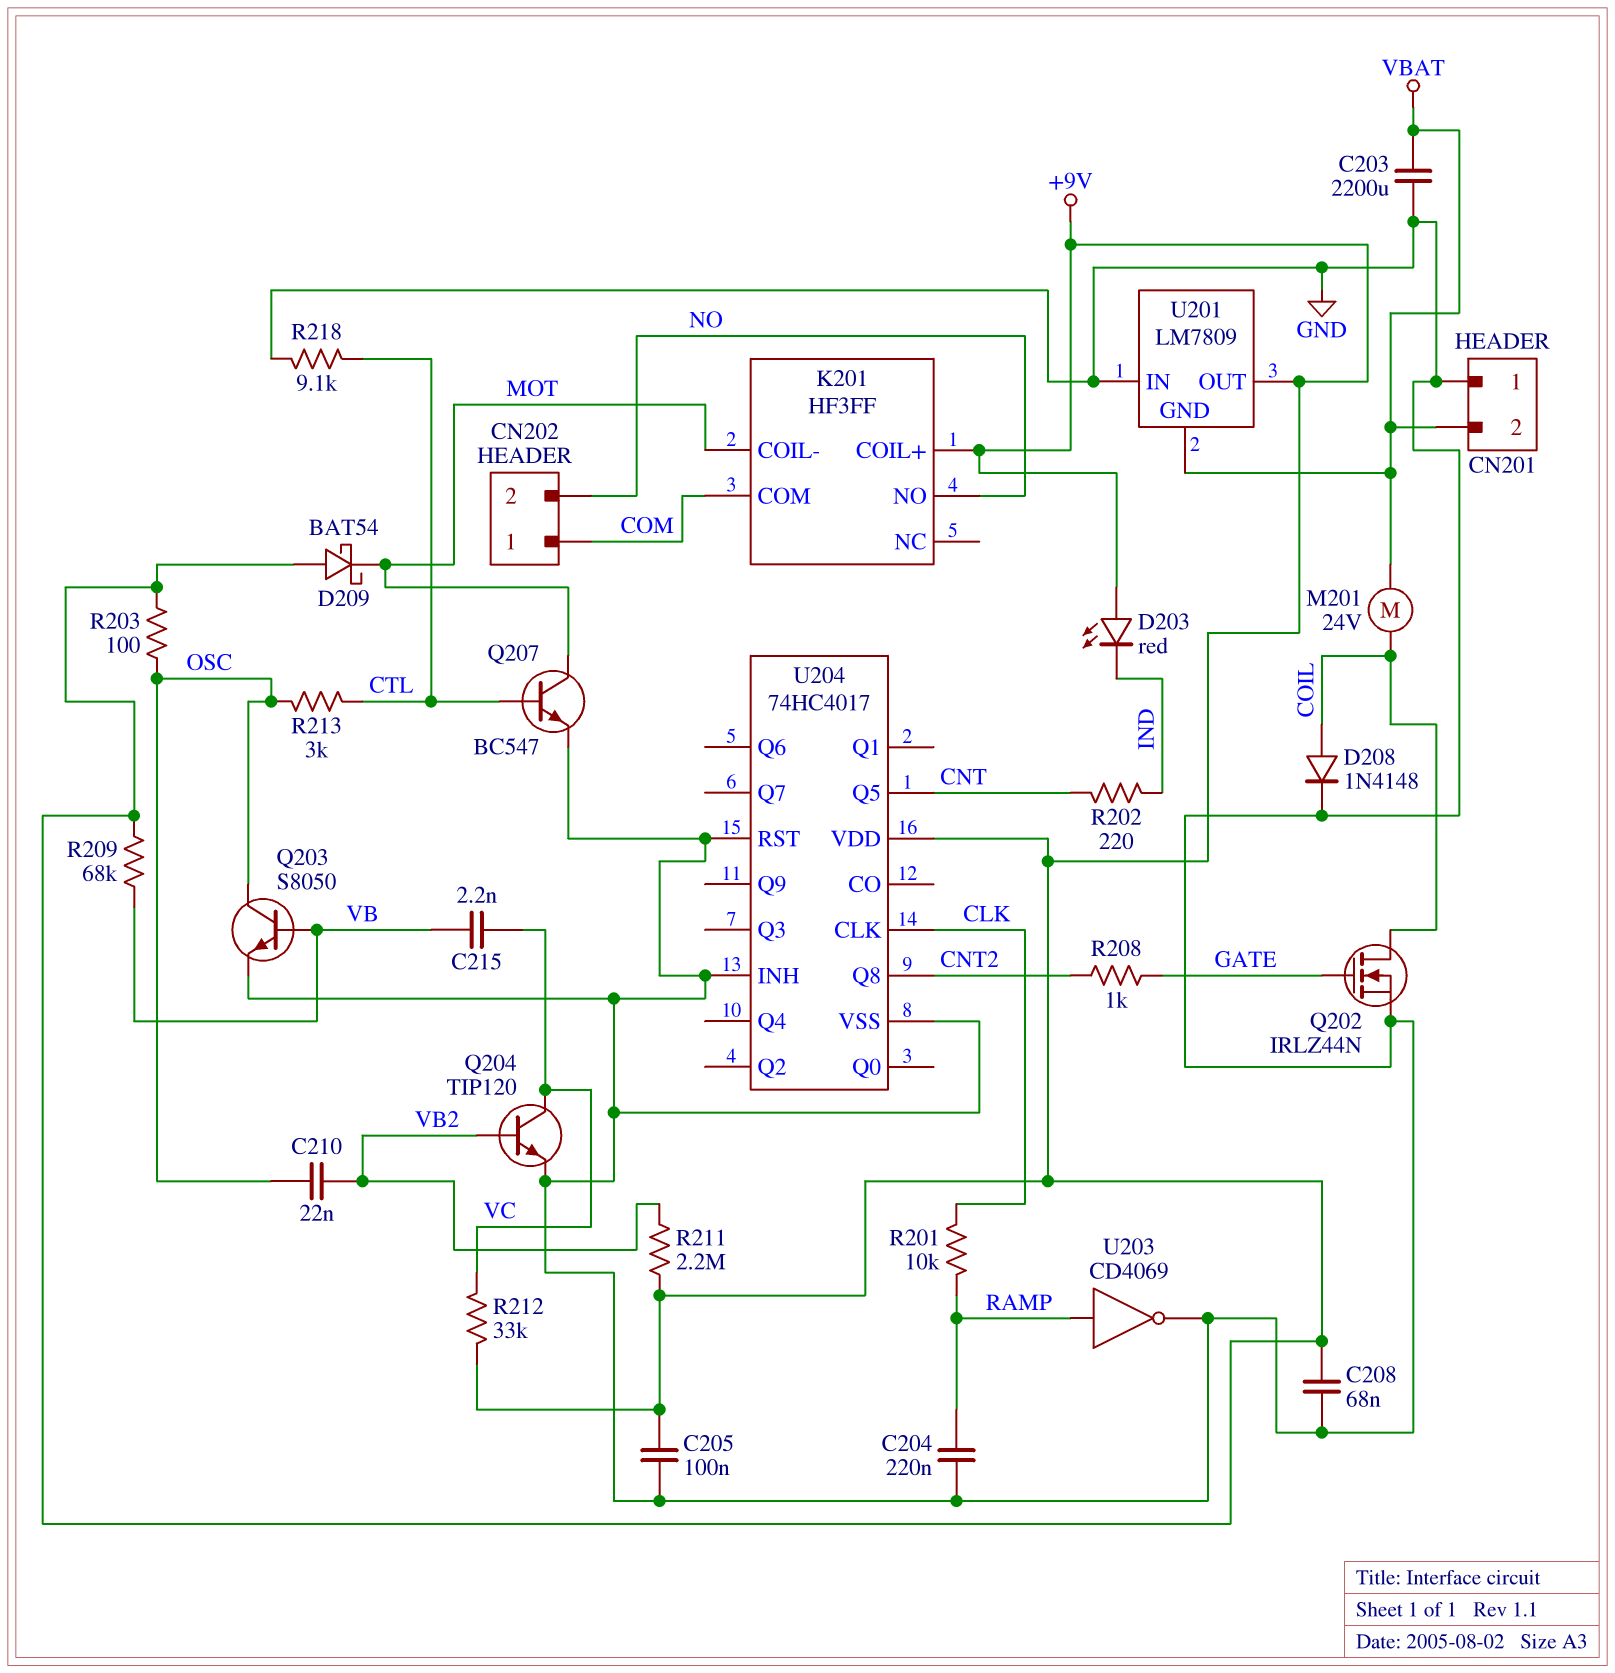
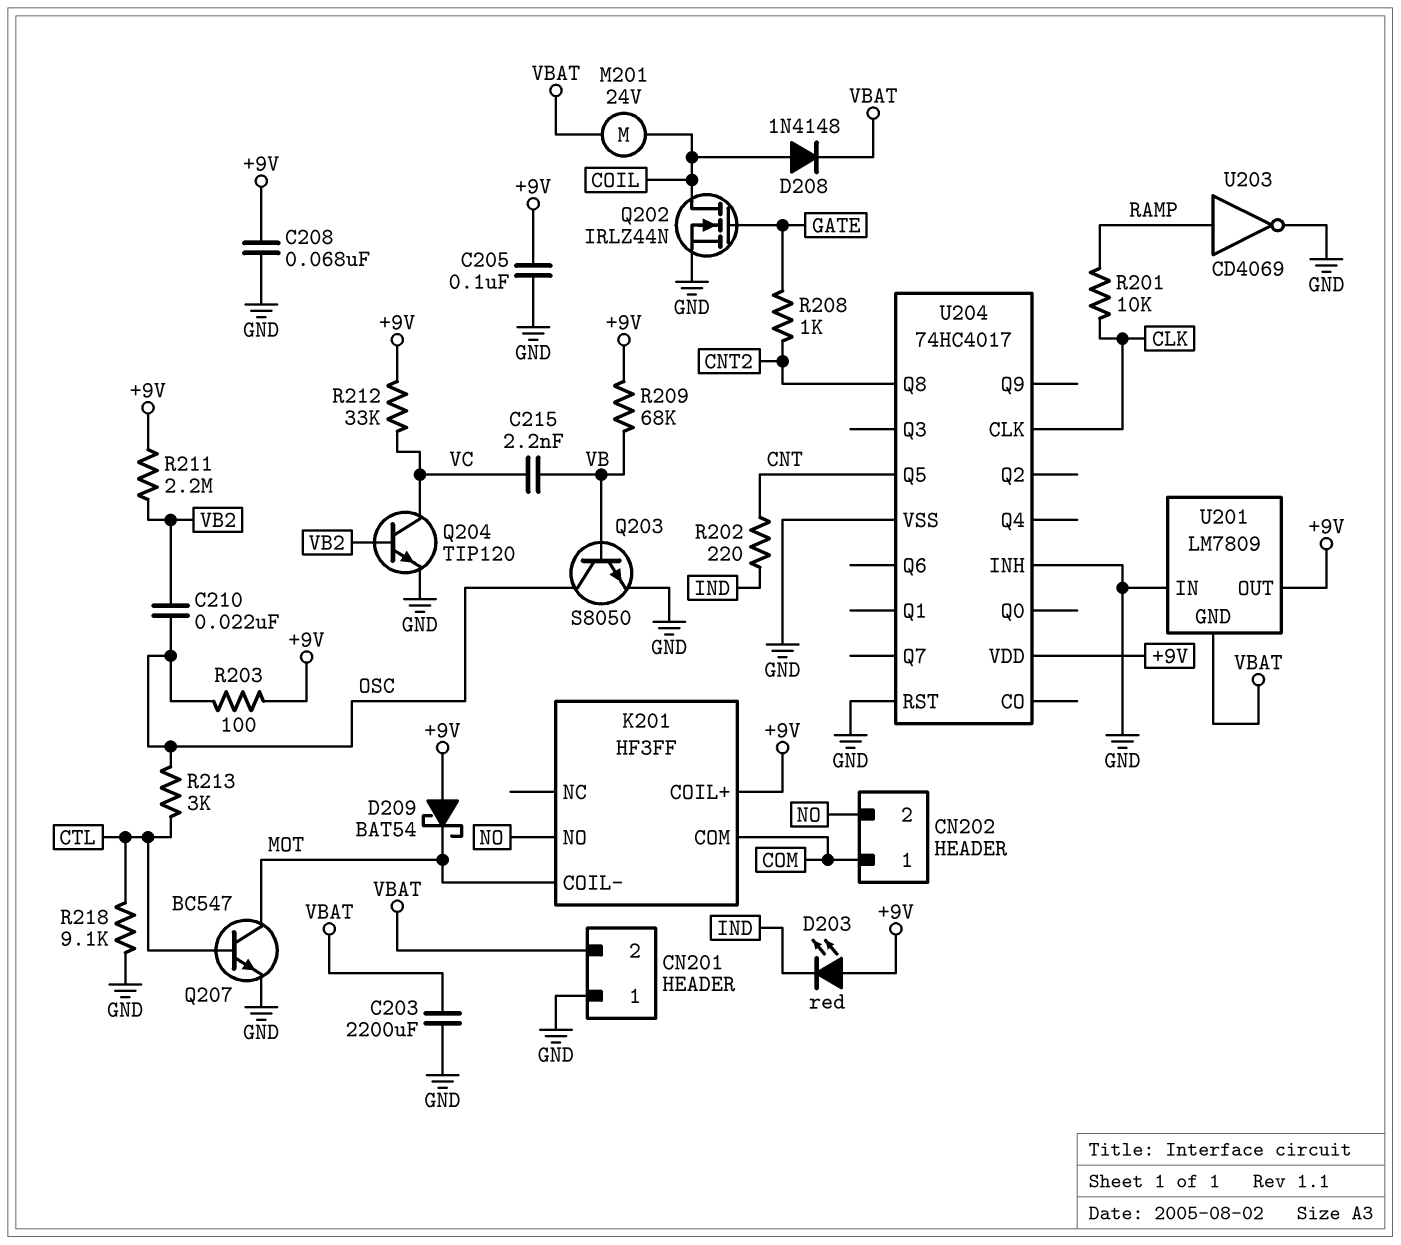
C204: 220nF (GND, RAMP) -> none
D208: diode 1N4148 (A COIL, K GND) -> diode 1N4148 (A COIL, K VBAT)

